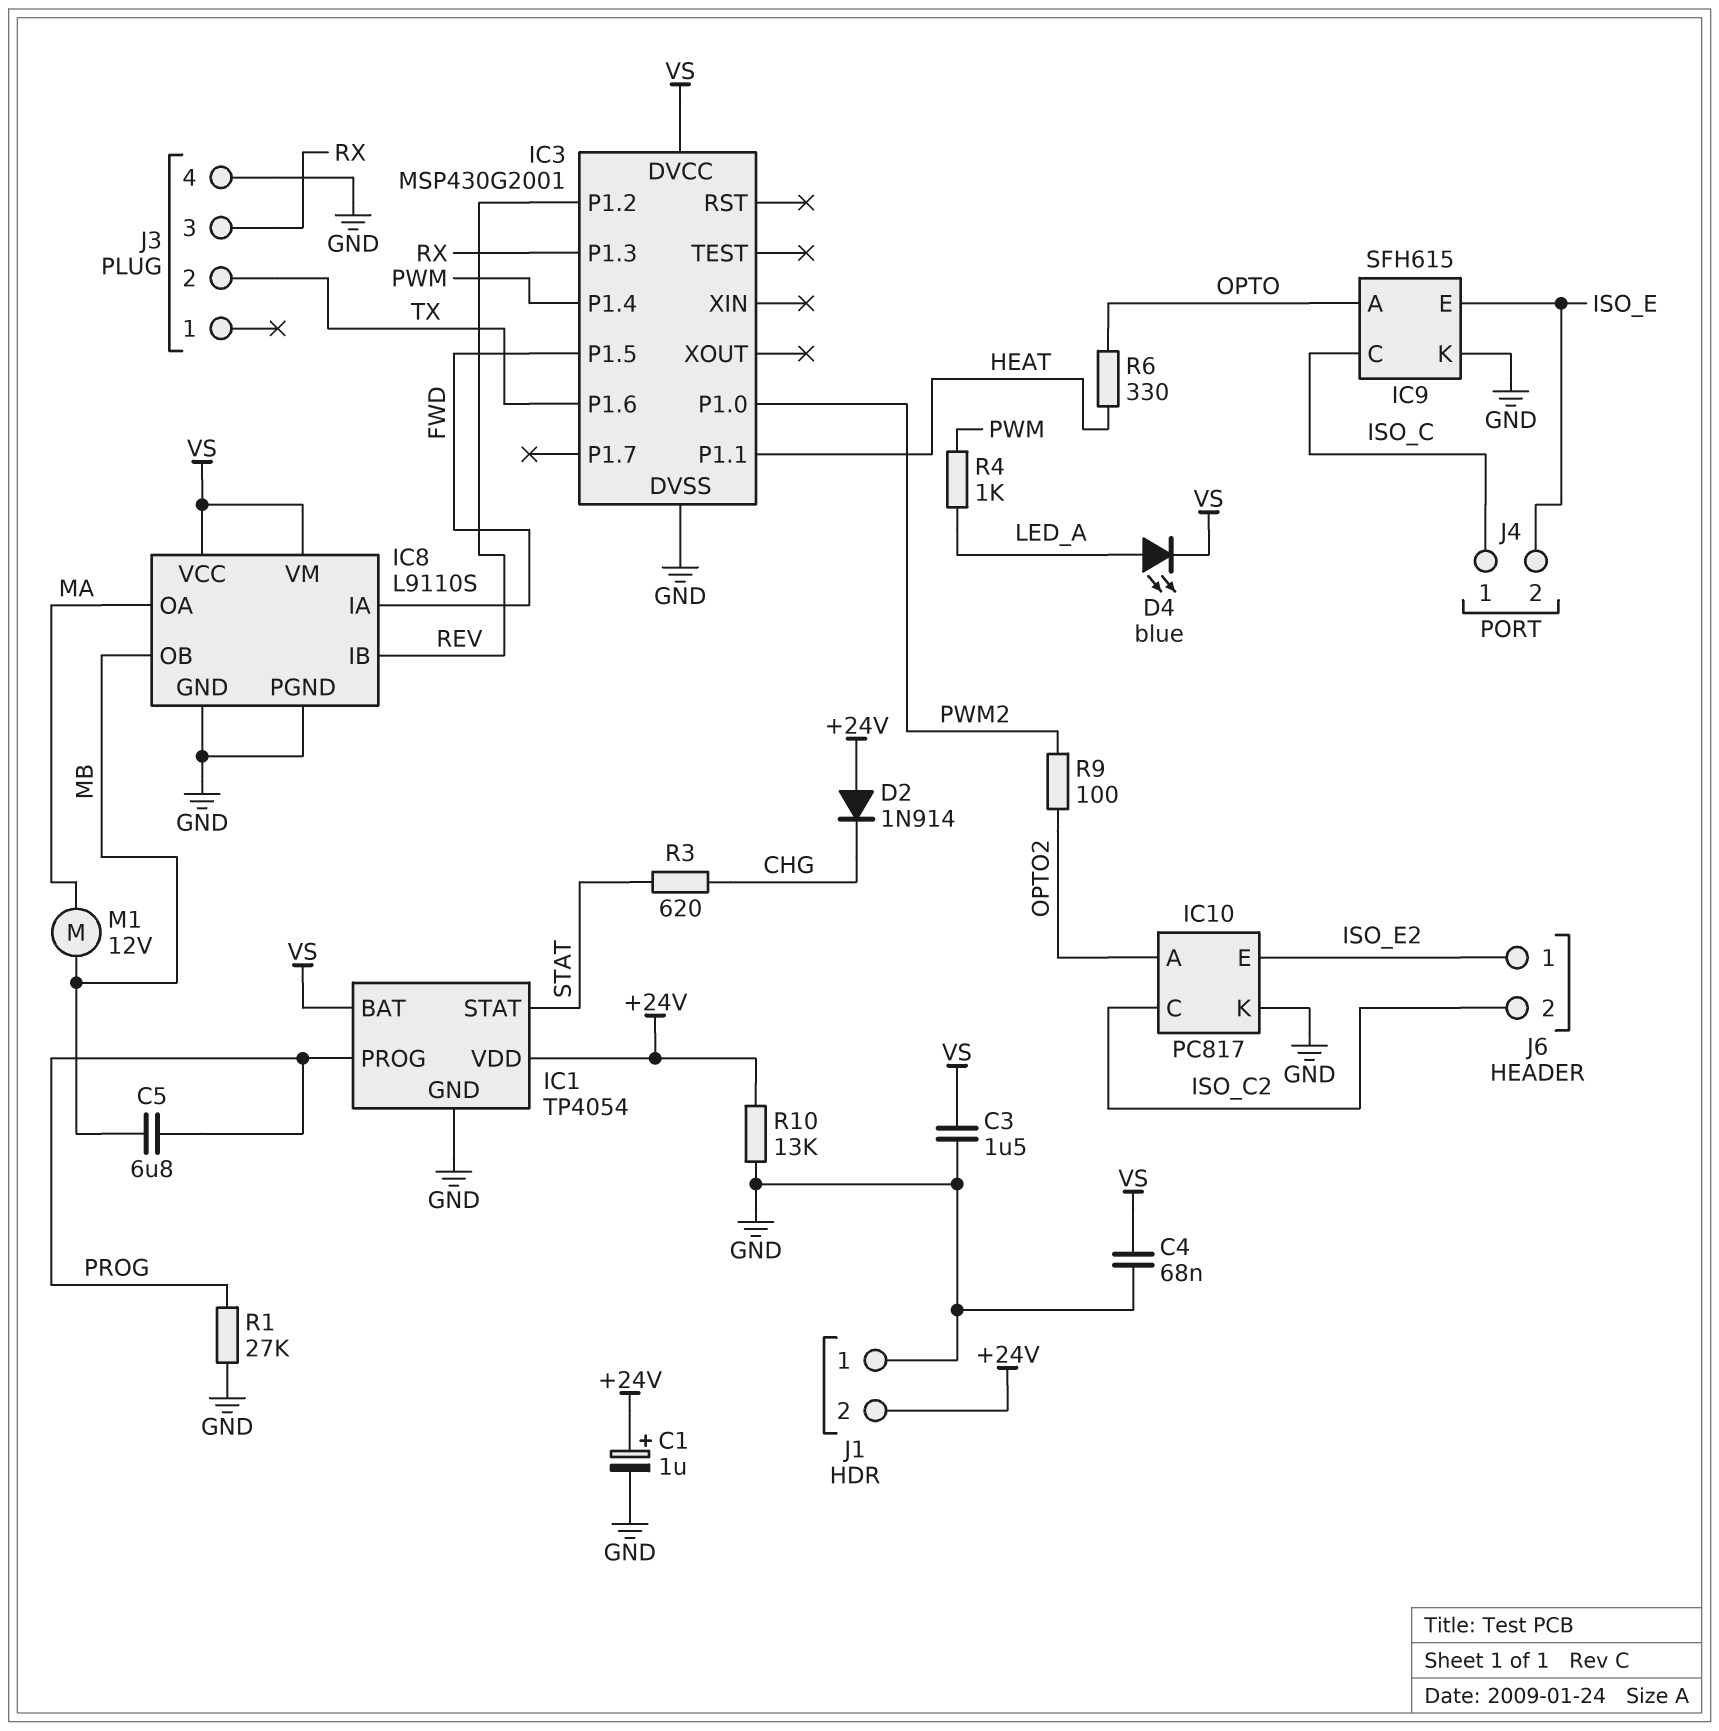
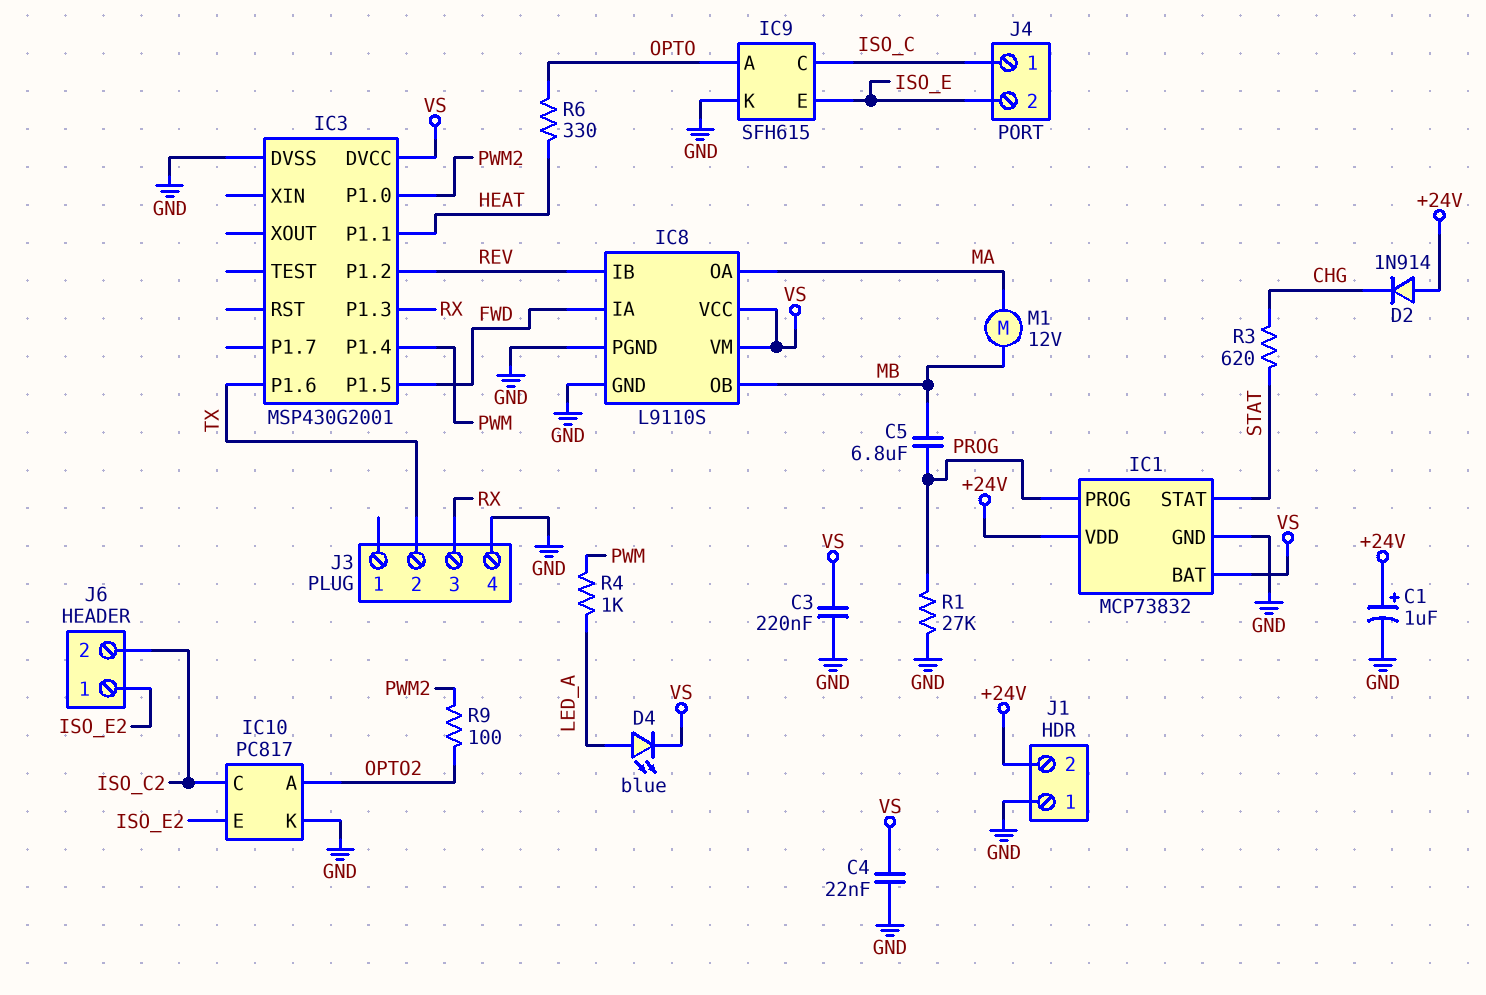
C3: 1.5uF (GND, VS) -> 220nF (GND, VS)
C4: 68nF (GND, VS) -> 22nF (GND, VS)
IC1: TP4054 -> MCP73832
R10: 13k (+24V, GND) -> none

